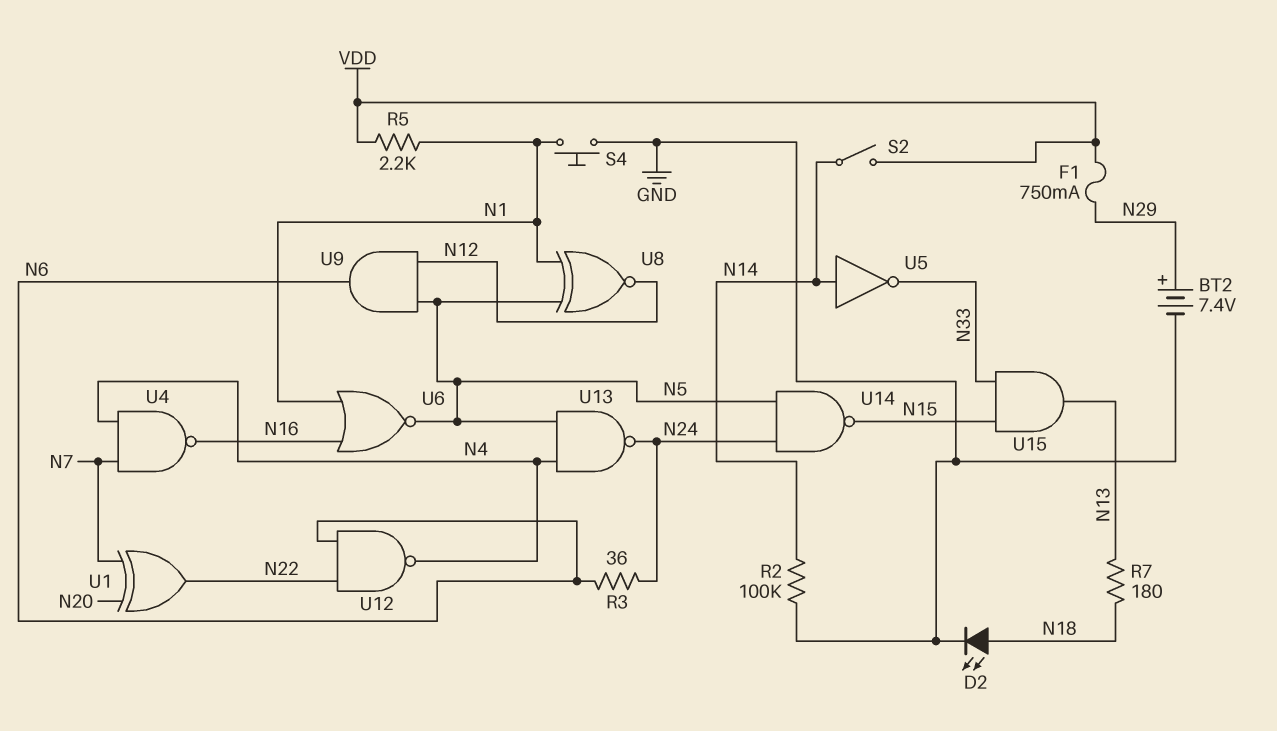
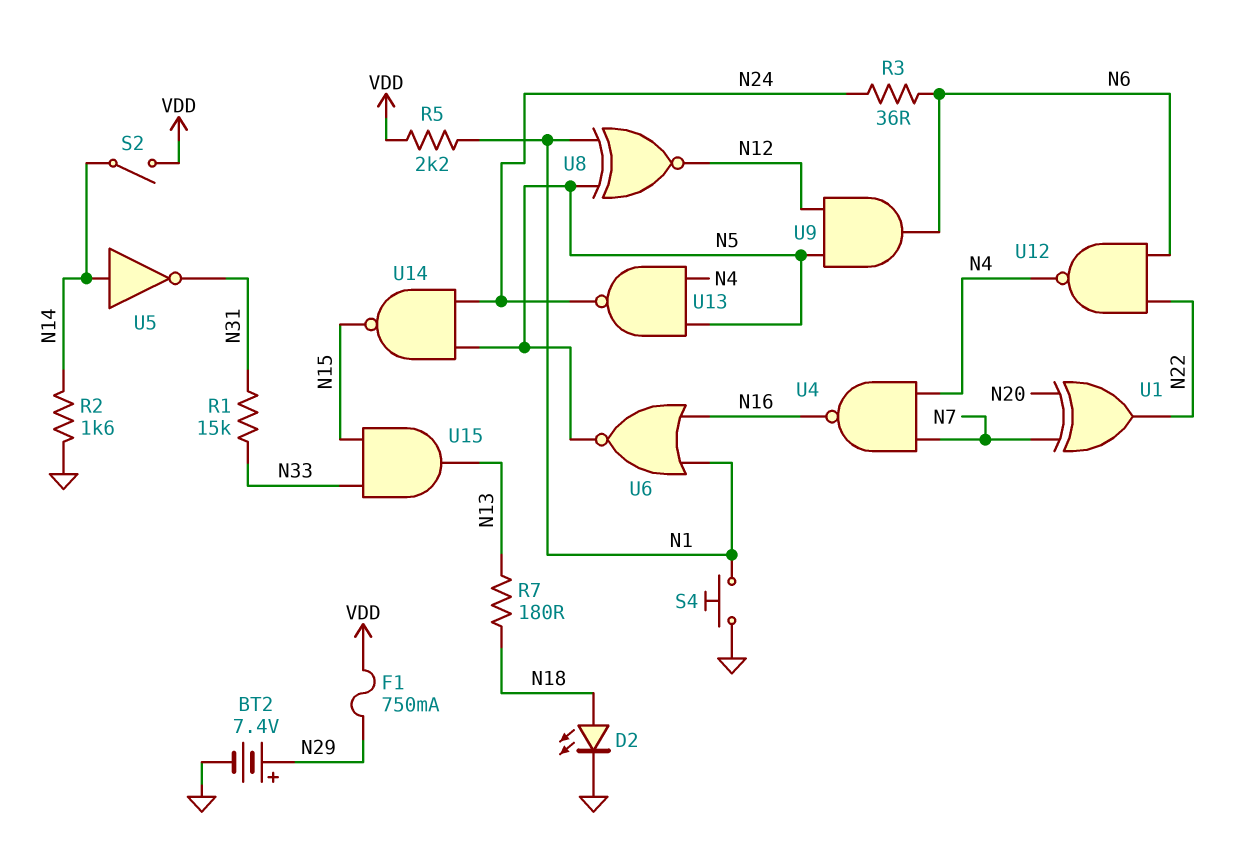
R1: none -> 15k (N31, N33)
R2: 100k (GND, N14) -> 1.6k (GND, N14)
U5: NOT (in N14, out N33) -> NOT (in N14, out N31)

